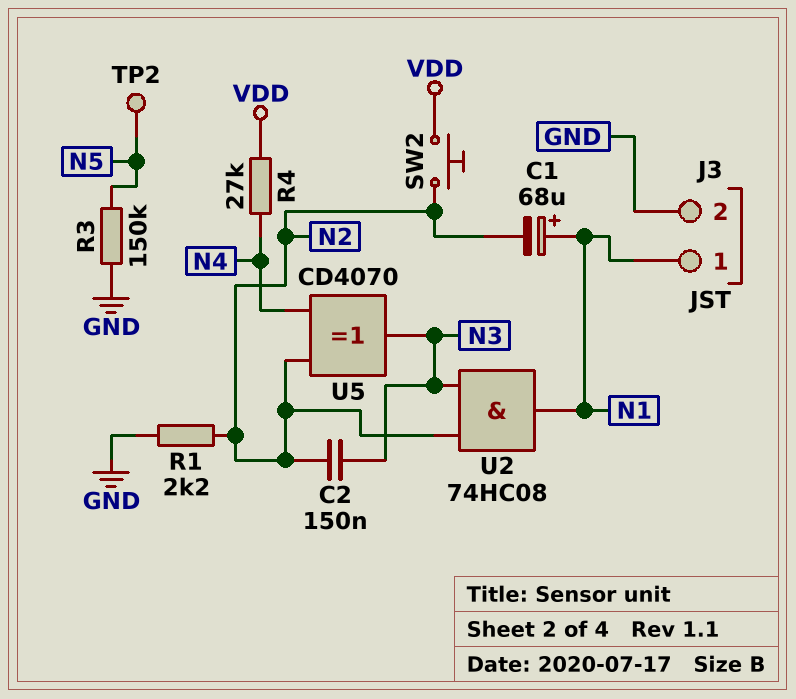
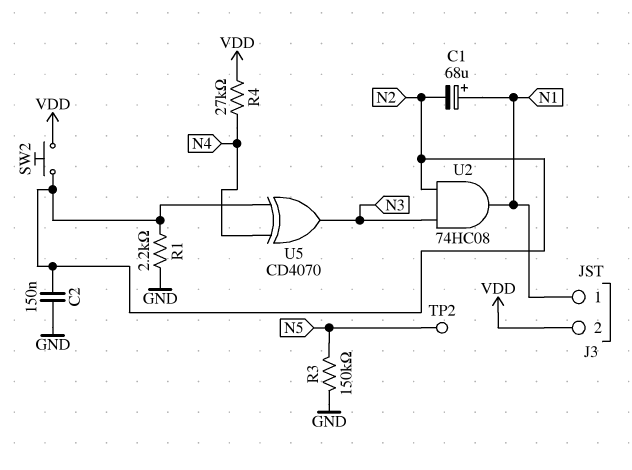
C2: 150nF (N2, N3) -> 150nF (GND, N2)
J3 pin 2: GND -> VDD

